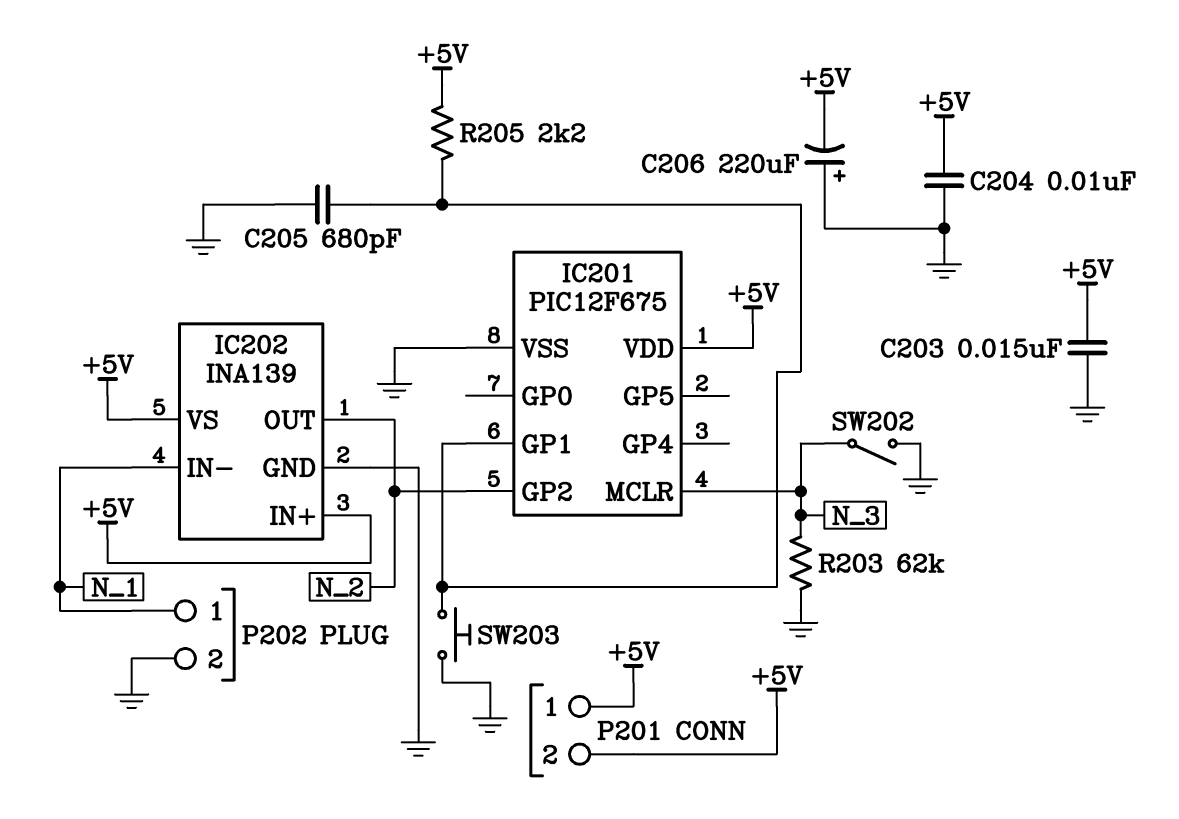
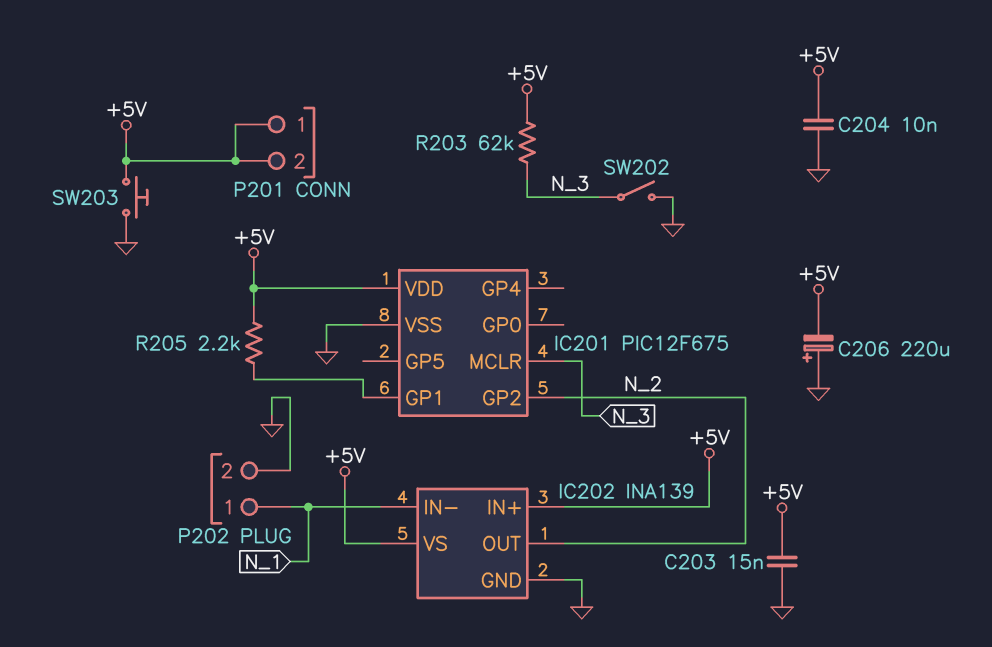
C205: 680pF (GND, IC201/GP1) -> none
R203: 62k (GND, N_3) -> 62k (+5V, N_3)
SW203: button (GND, IC201/GP1) -> button (+5V, GND)

